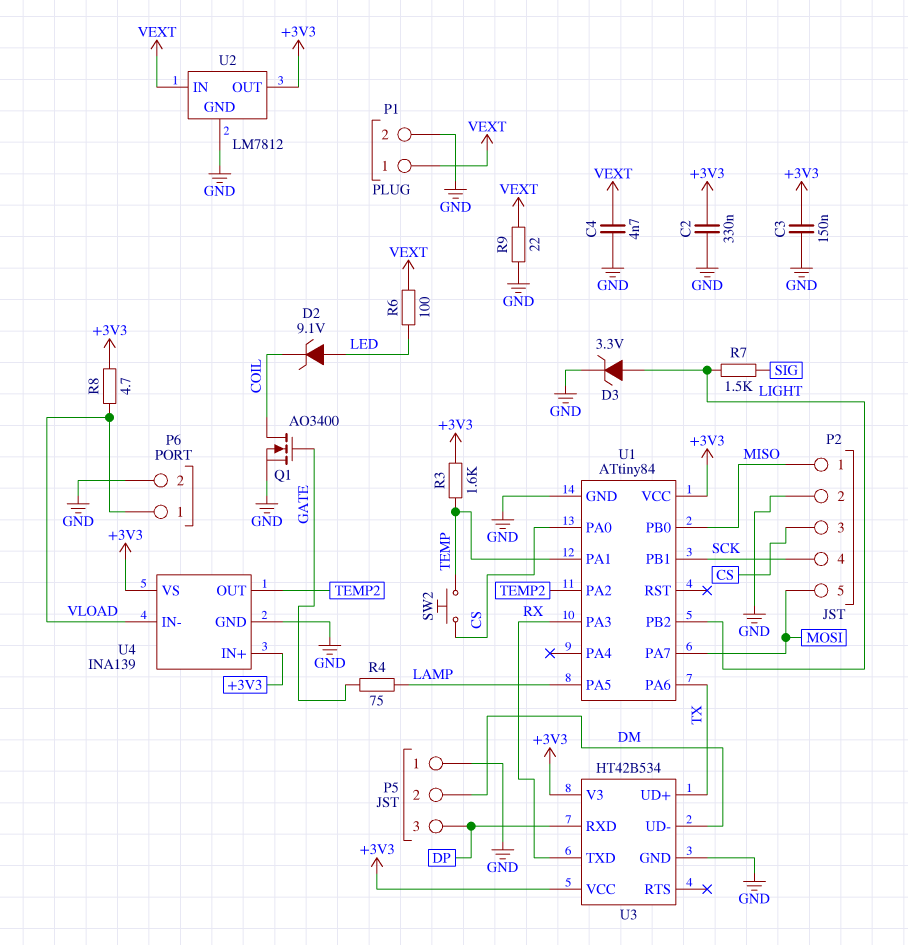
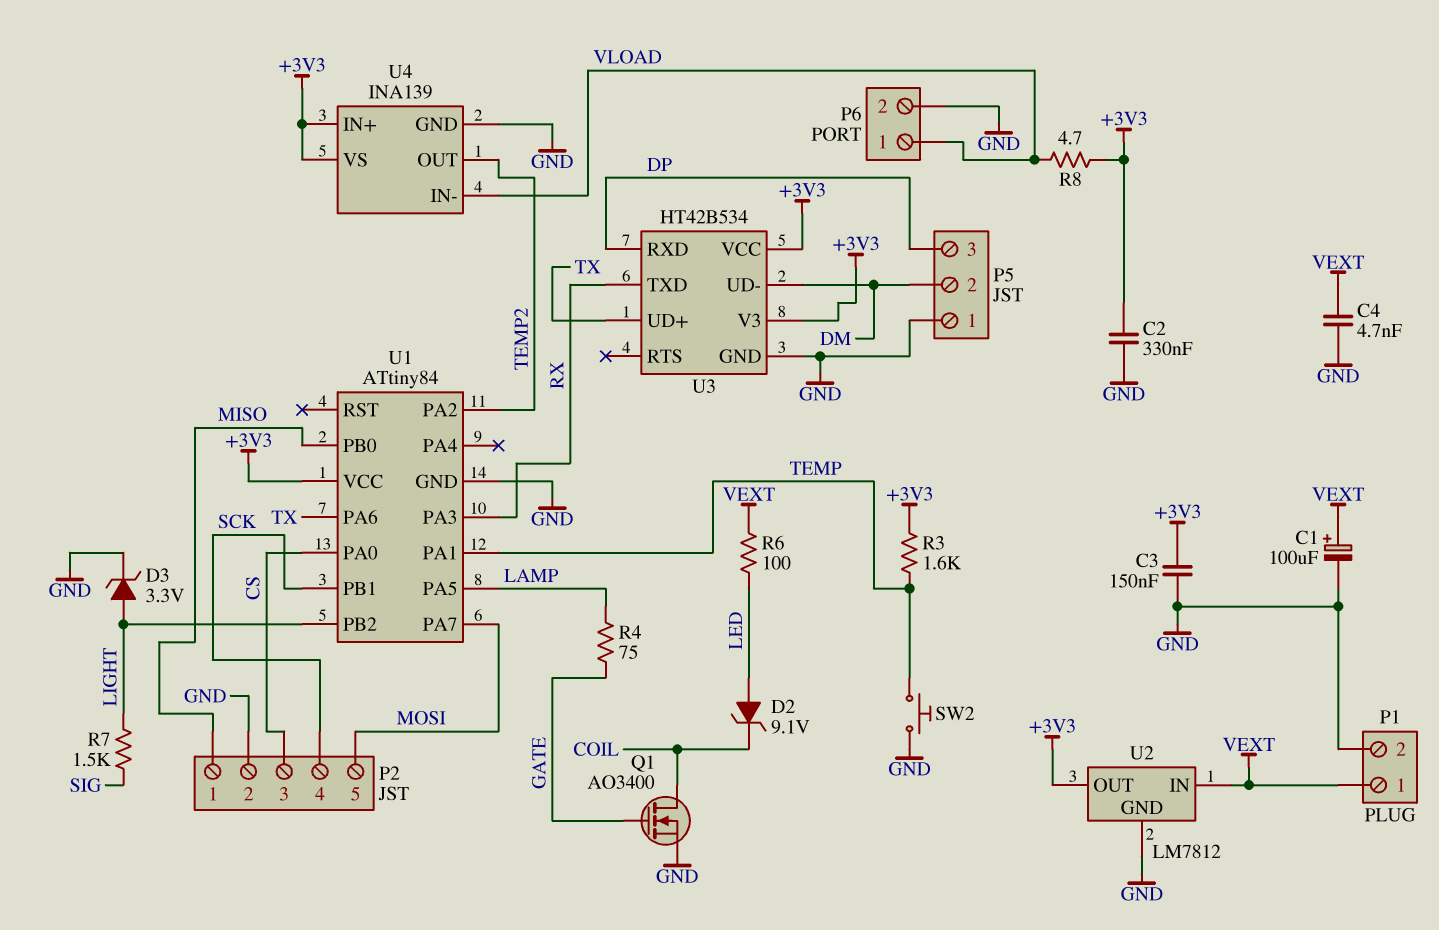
C1: none -> 100uF (plus VEXT, minus GND)
R9: 22 (GND, VEXT) -> none
SW2: button (CS, TEMP) -> button (GND, TEMP)

